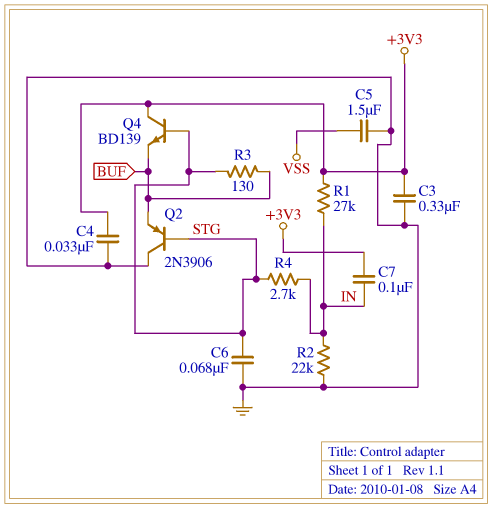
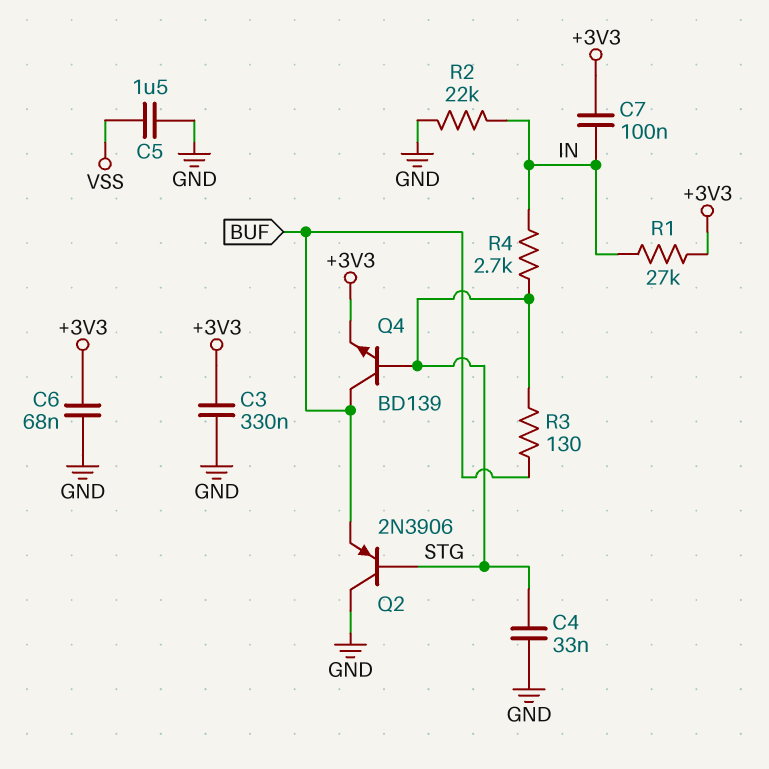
C4: 33nF (+3V3, GND) -> 33nF (GND, STG)
C6: 68nF (GND, STG) -> 68nF (+3V3, GND)
Q4: NPN BD139 (B STG, C +3V3, E BUF) -> NPN BD139 (B STG, C BUF, E +3V3)

